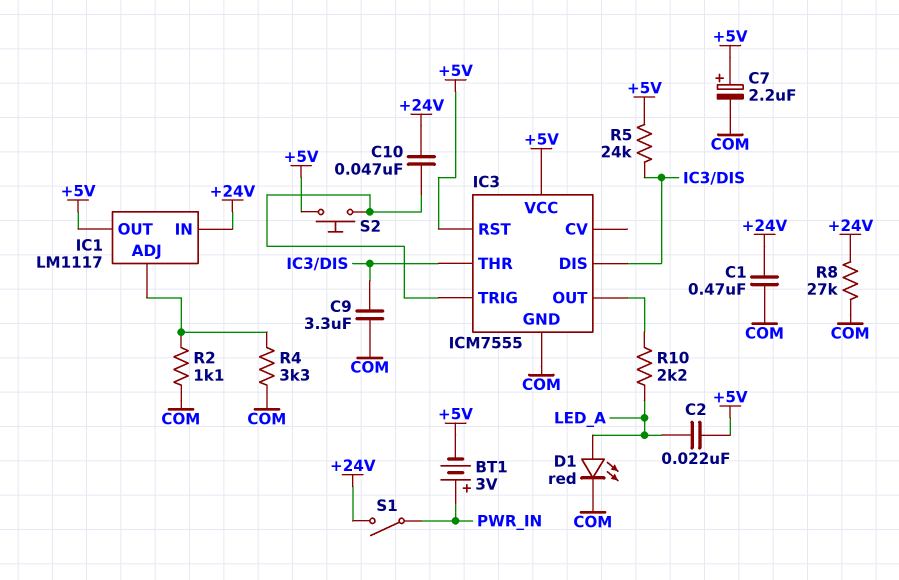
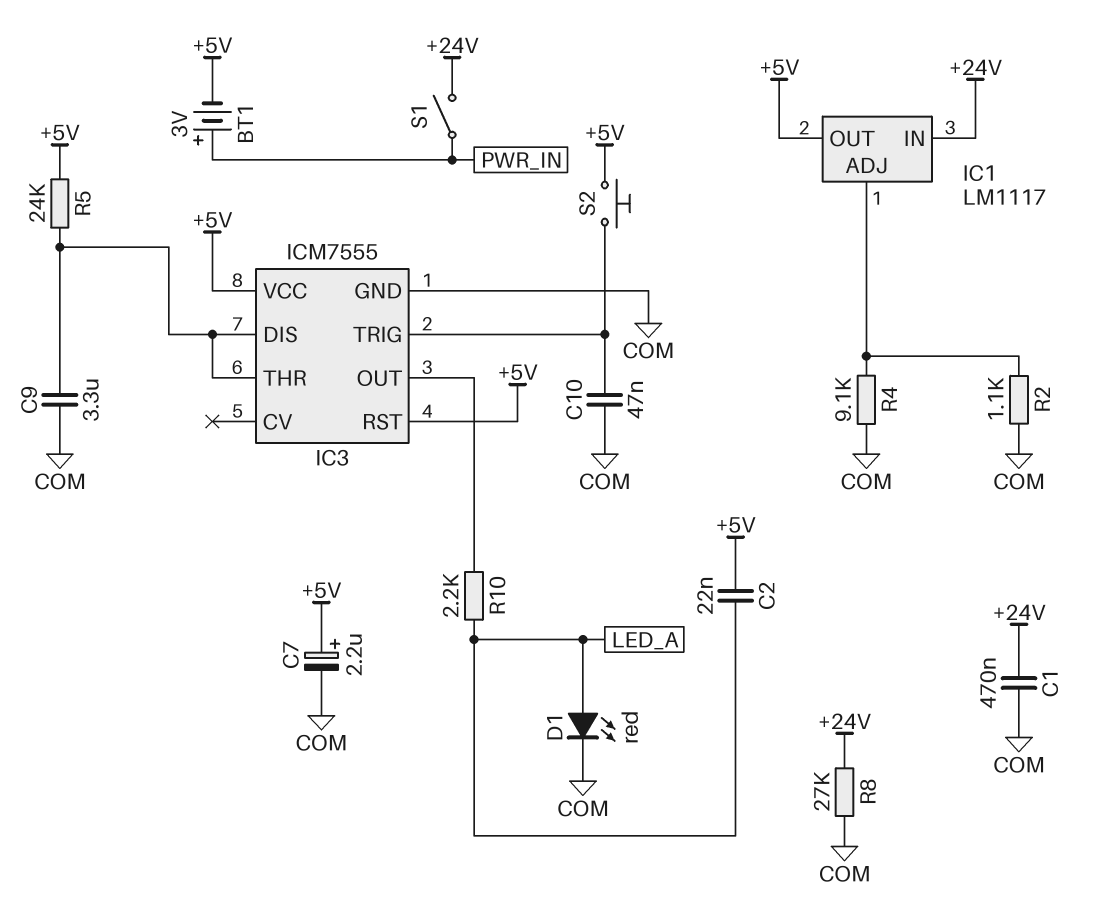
C10: 47nF (+24V, IC3/TRIG) -> 47nF (COM, IC3/TRIG)
R4: 3.3k (COM, IC1/ADJ) -> 9.1k (COM, IC1/ADJ)

